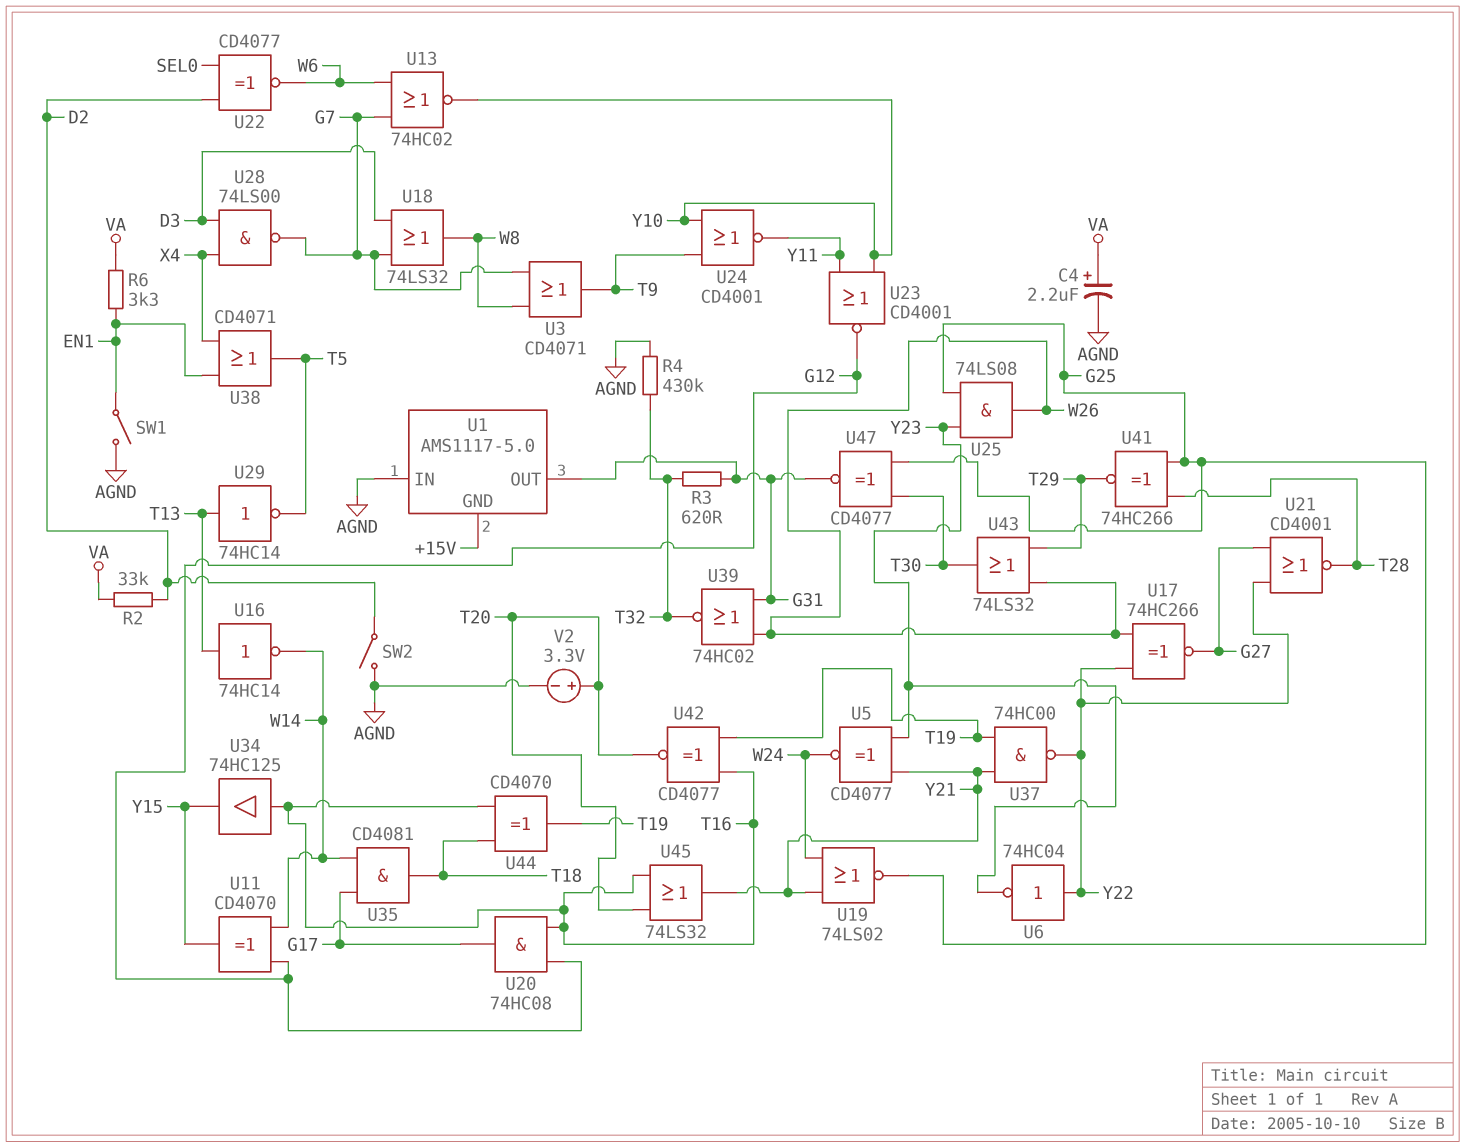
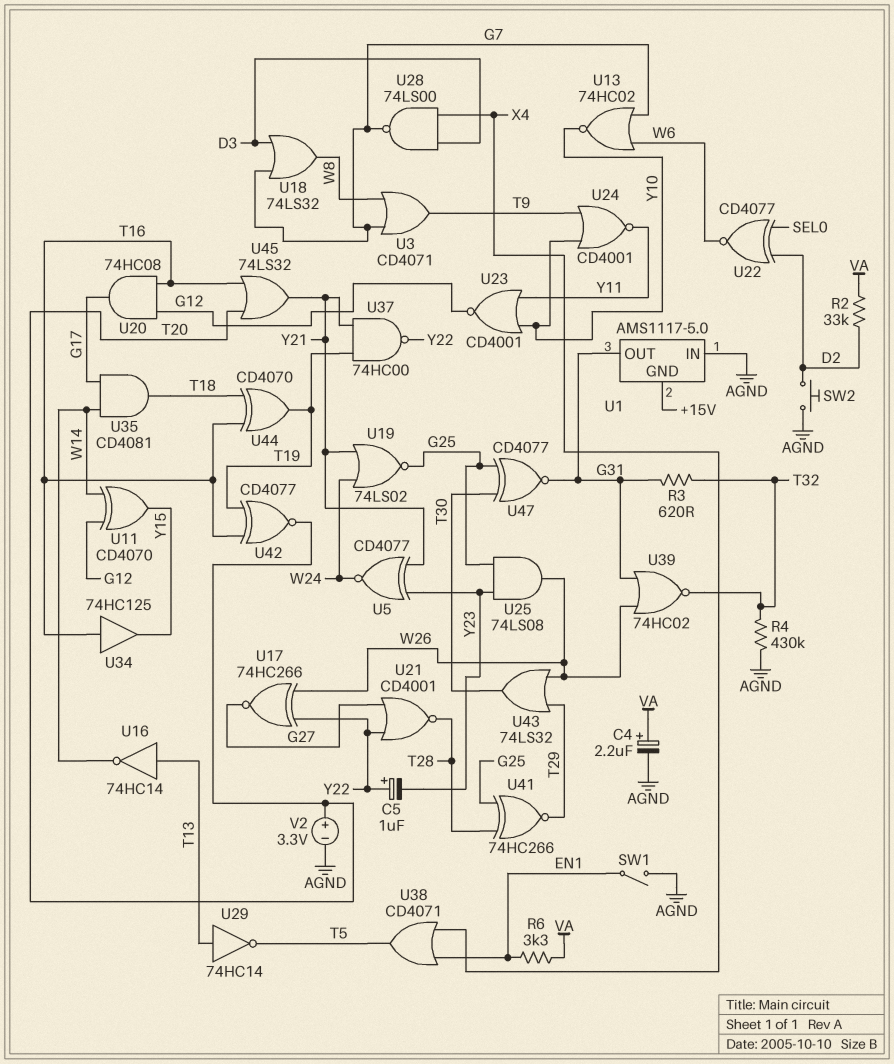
C5: none -> 1uF (plus Y22, minus Y23)
SW2: switch (AGND, D2) -> button (AGND, D2)
U6: NOT 74HC04 (in Y22, out Y23) -> none

